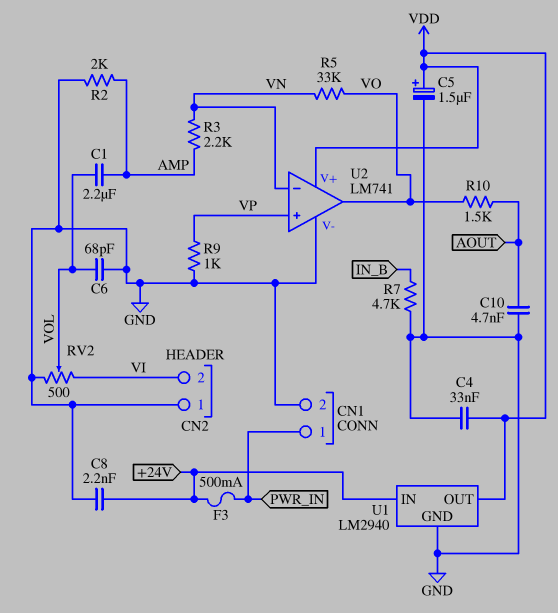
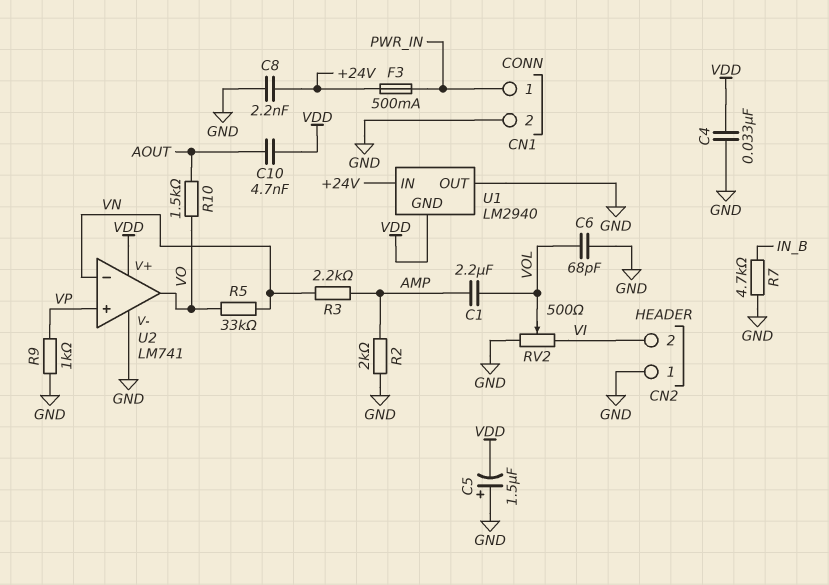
C5: 1.5uF (plus VDD, minus GND) -> 1.5uF (plus GND, minus VDD)
C10: 4.7nF (AOUT, GND) -> 4.7nF (AOUT, VDD)
U1 pin GND: GND -> VDD
U1 pin OUT: VDD -> GND

